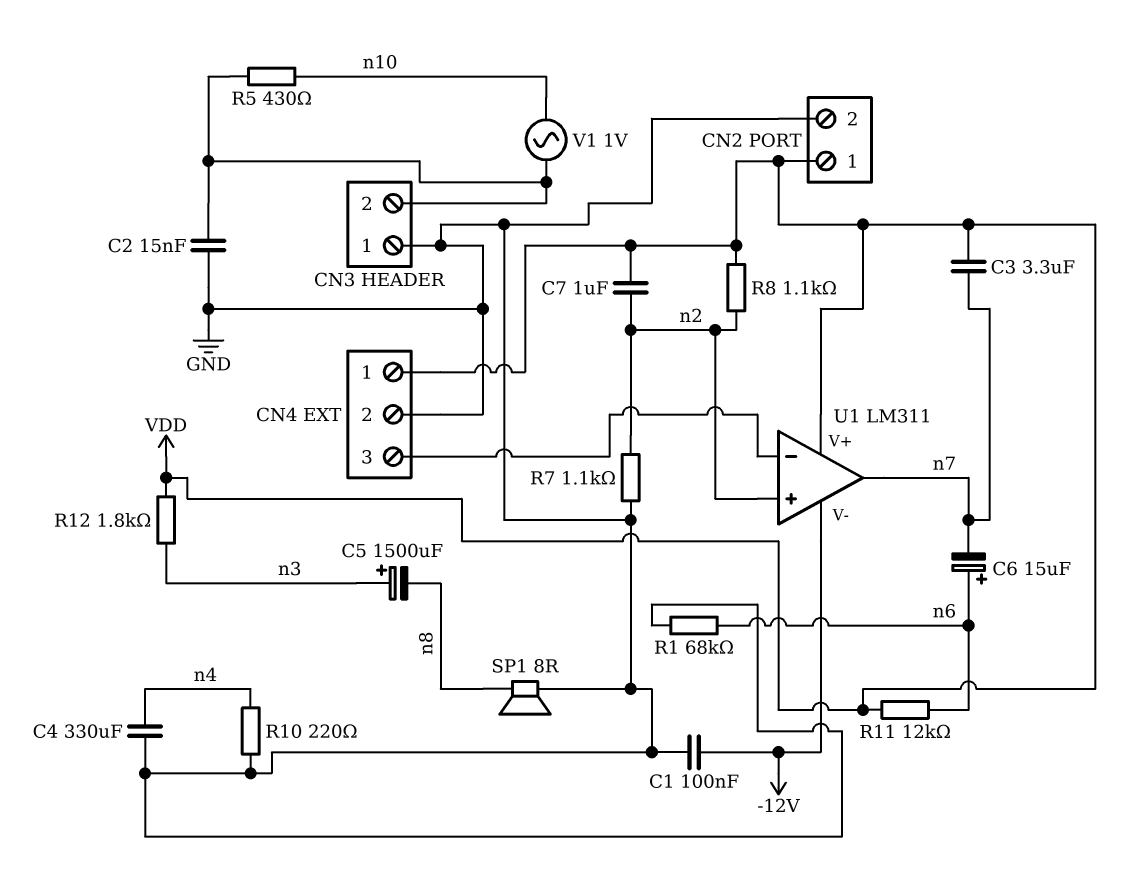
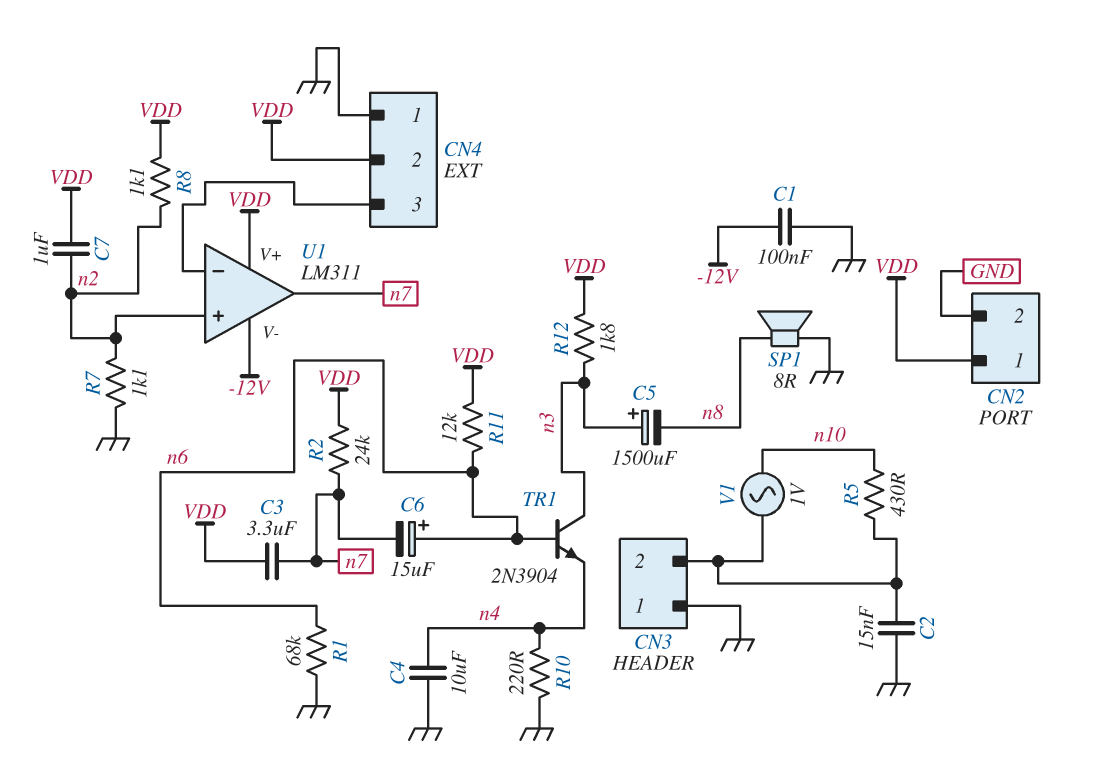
C4: 330uF (GND, n4) -> 10uF (GND, n4)
CN4 pin 1: VDD -> GND
CN4 pin 2: GND -> VDD
R2: none -> 24k (VDD, n7)
TR1: none -> NPN 2N3904 (B n6, C n3, E n4)

